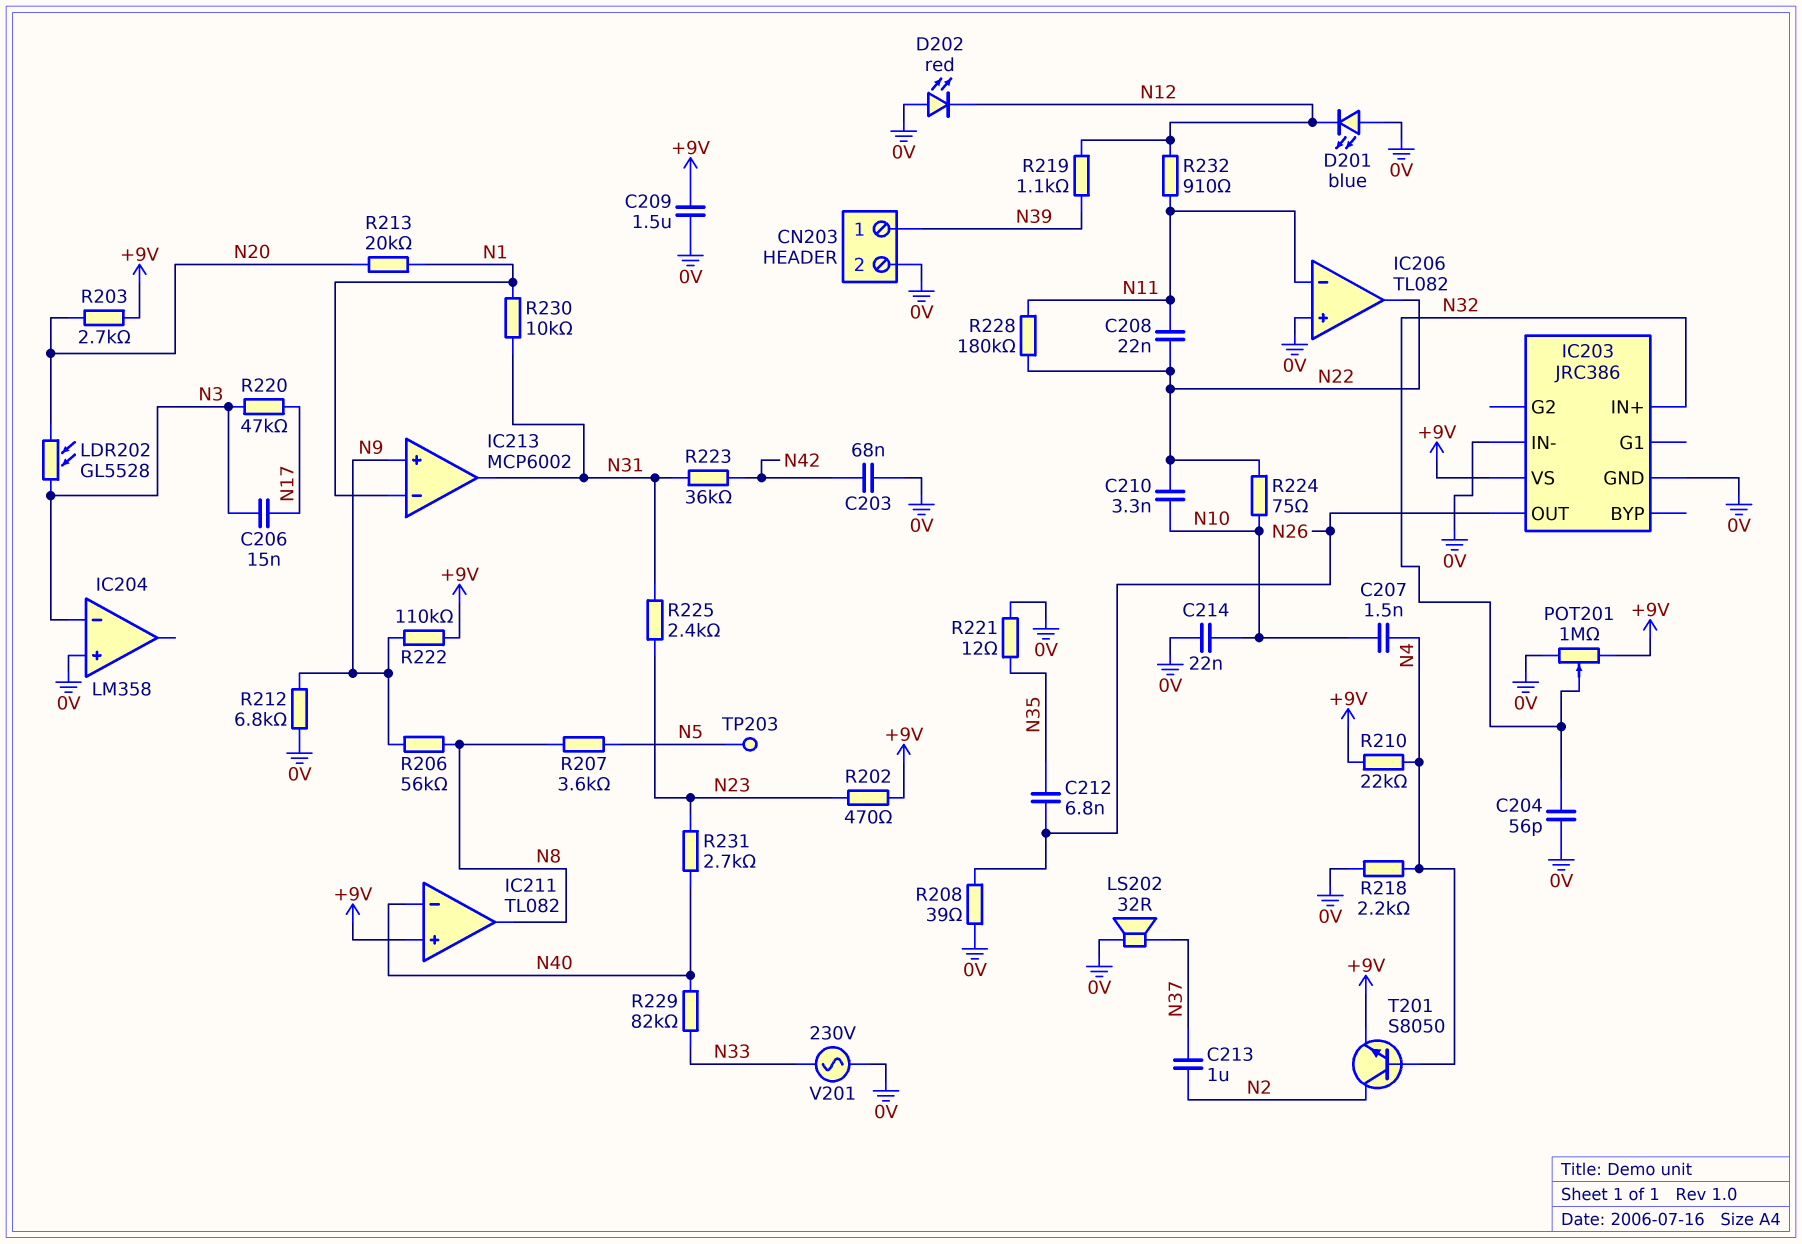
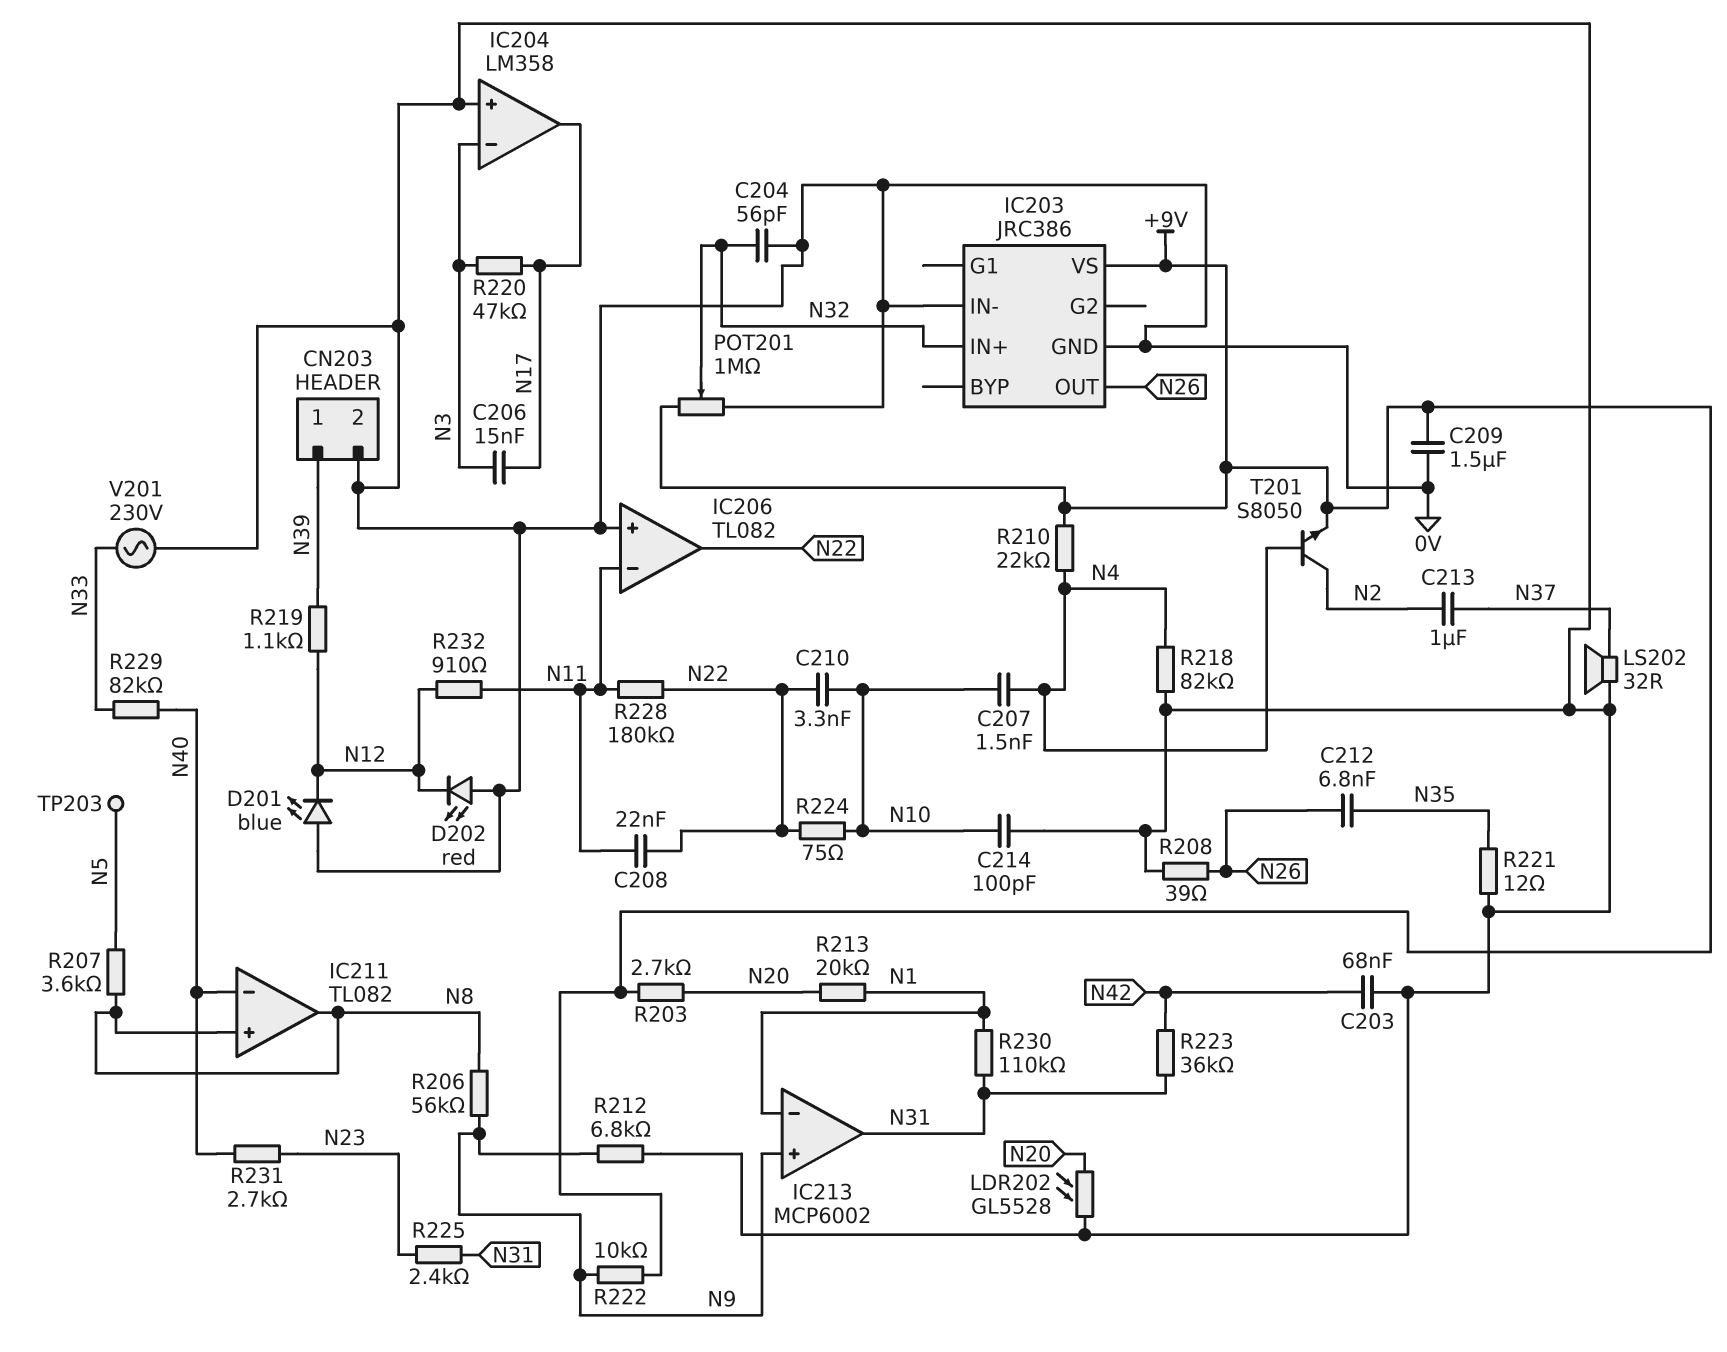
C214: 22nF (0V, N10) -> 100pF (0V, N10)
IC204 pin out: none -> N17
IC211 pin in+: +9V -> N8
LDR202: GL5528 (N3, N20) -> GL5528 (0V, N20)
R202: 470 (+9V, N23) -> none
R218: 2.2k (0V, N4) -> 82k (0V, N4)
R222: 110k (+9V, N9) -> 10k (+9V, N9)
R230: 10k (N1, N31) -> 110k (N1, N31)

